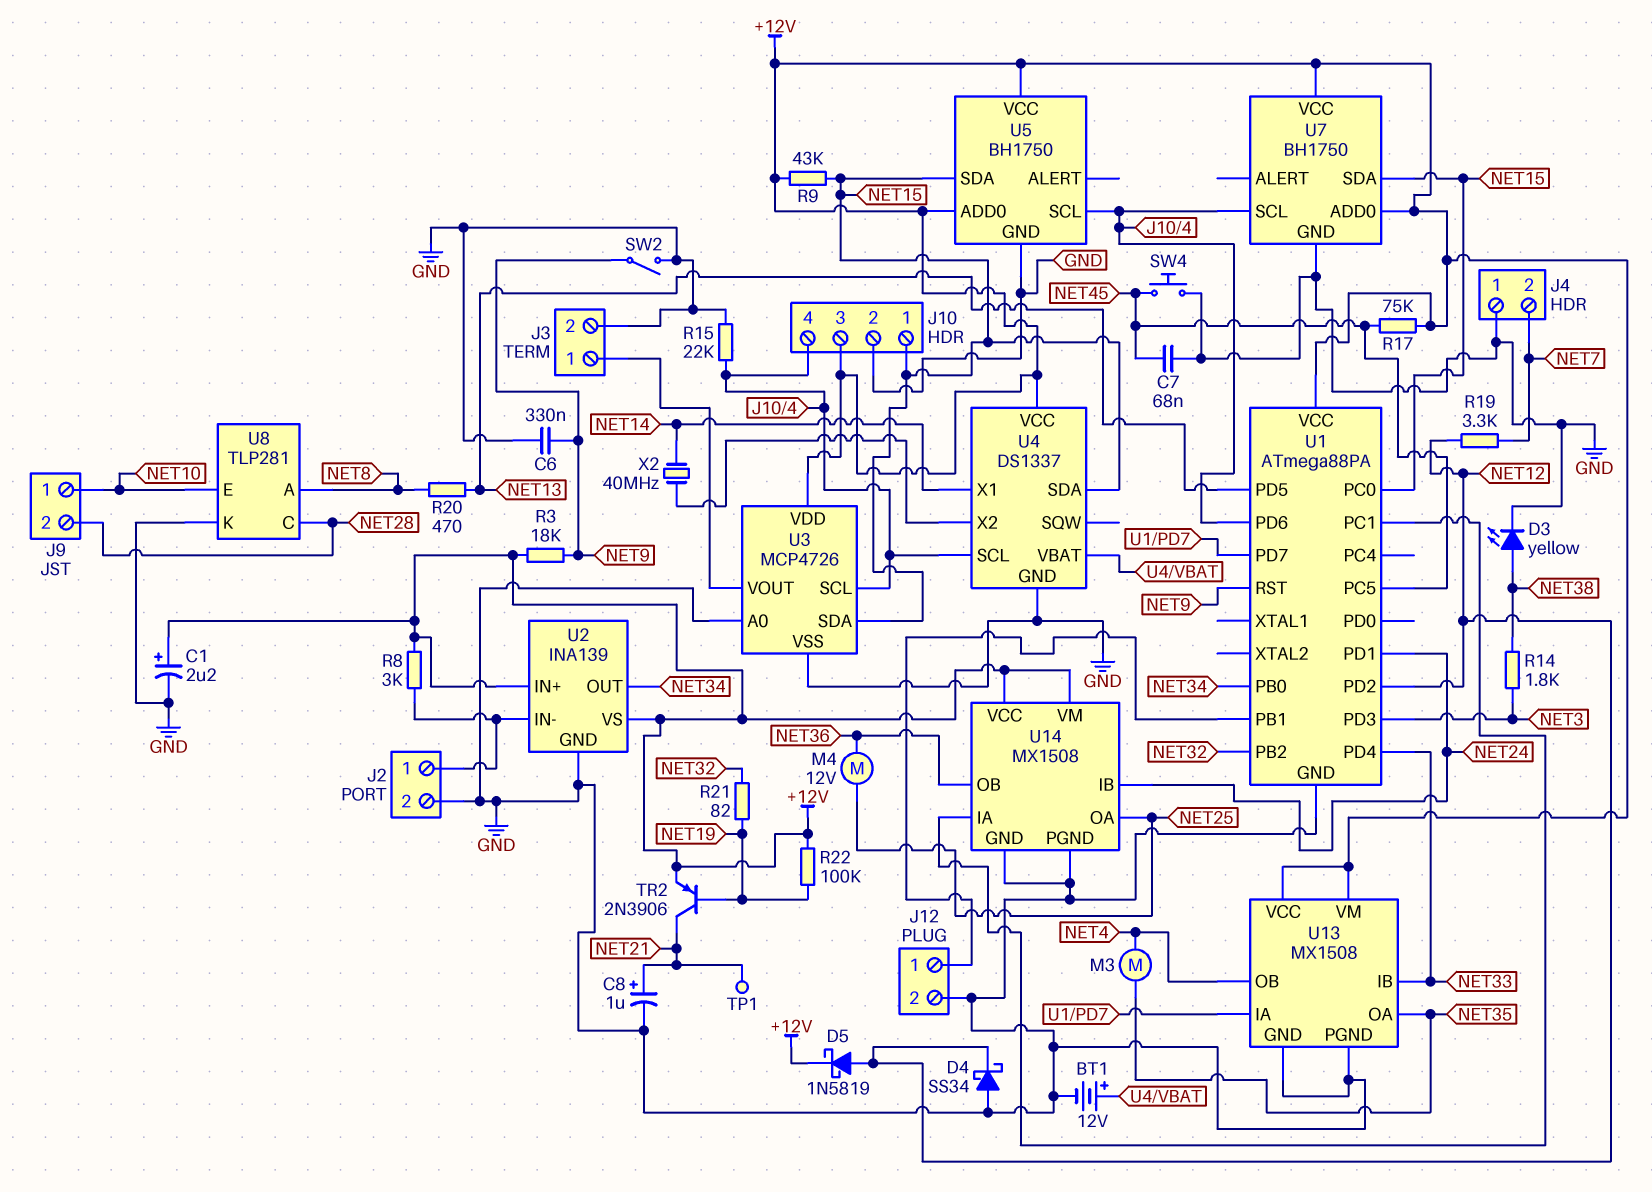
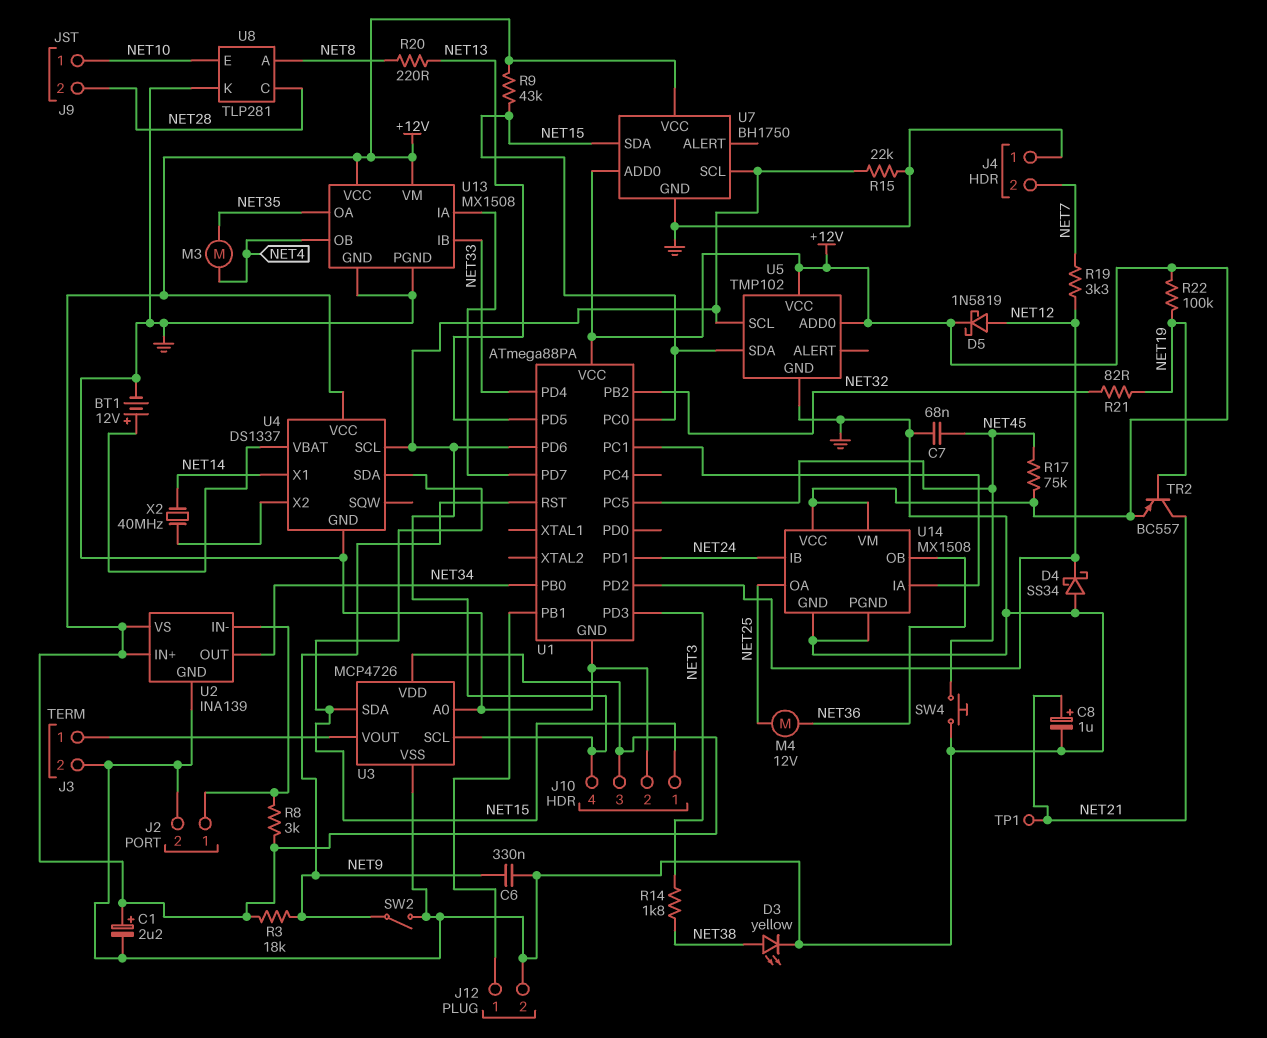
R20: 470 (NET8, NET13) -> 220 (NET8, NET13)
TR2: PNP 2N3906 (B NET19, C NET21, E +12V) -> PNP BC557 (B NET19, C NET21, E +12V)
U5: BH1750 -> TMP102

